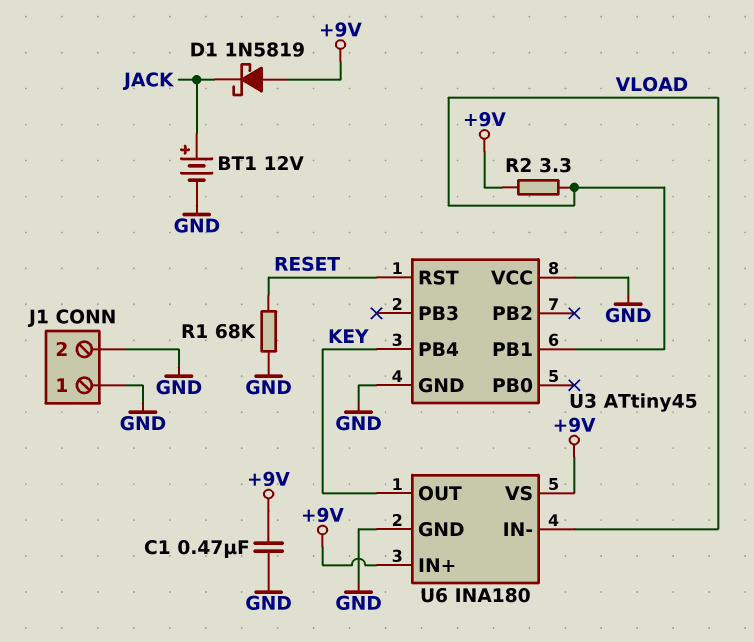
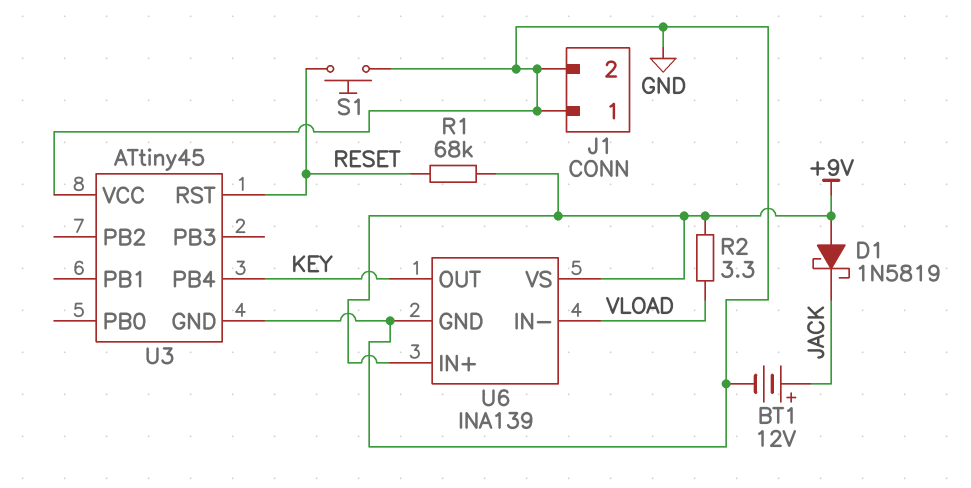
C1: 470nF (+9V, GND) -> none
R1: 68k (GND, RESET) -> 68k (+9V, RESET)
S1: none -> button (GND, RESET)
U3 pin PB1: VLOAD -> none
U6: INA180 -> INA139

